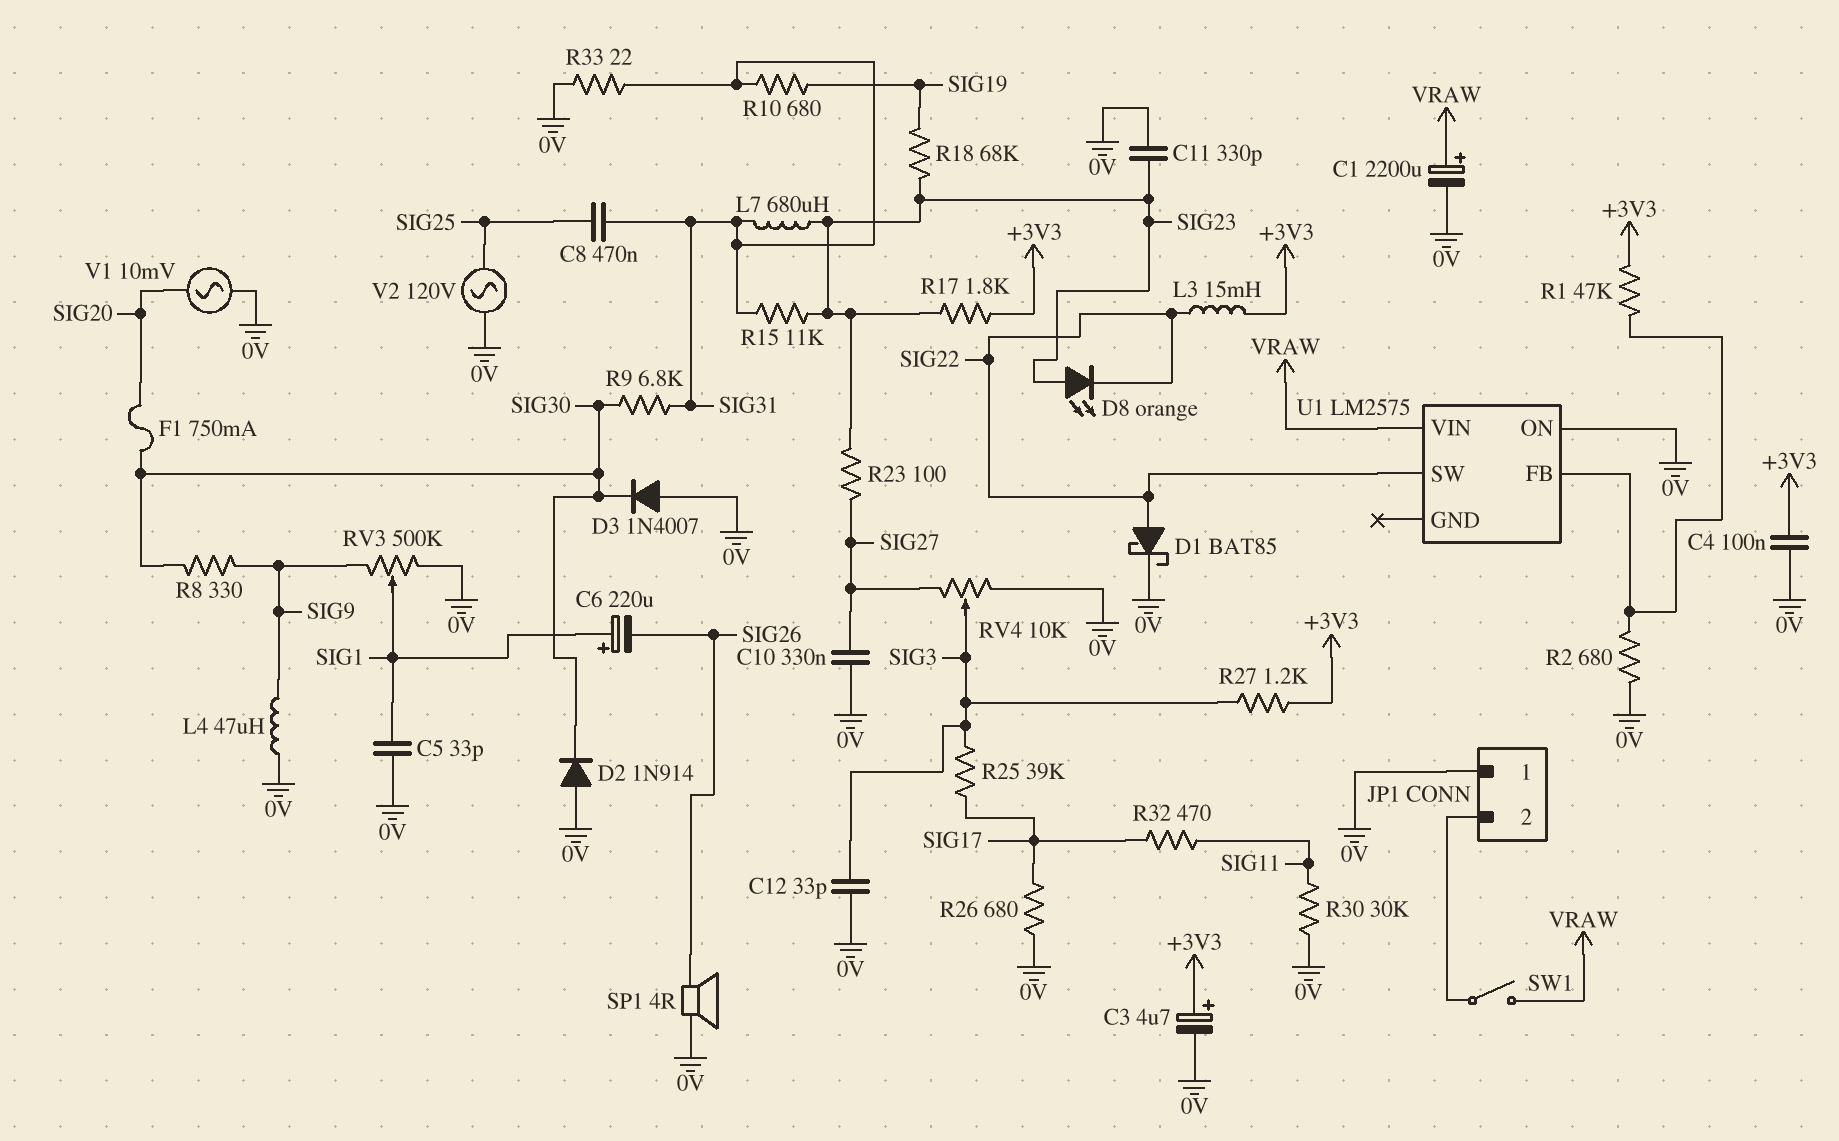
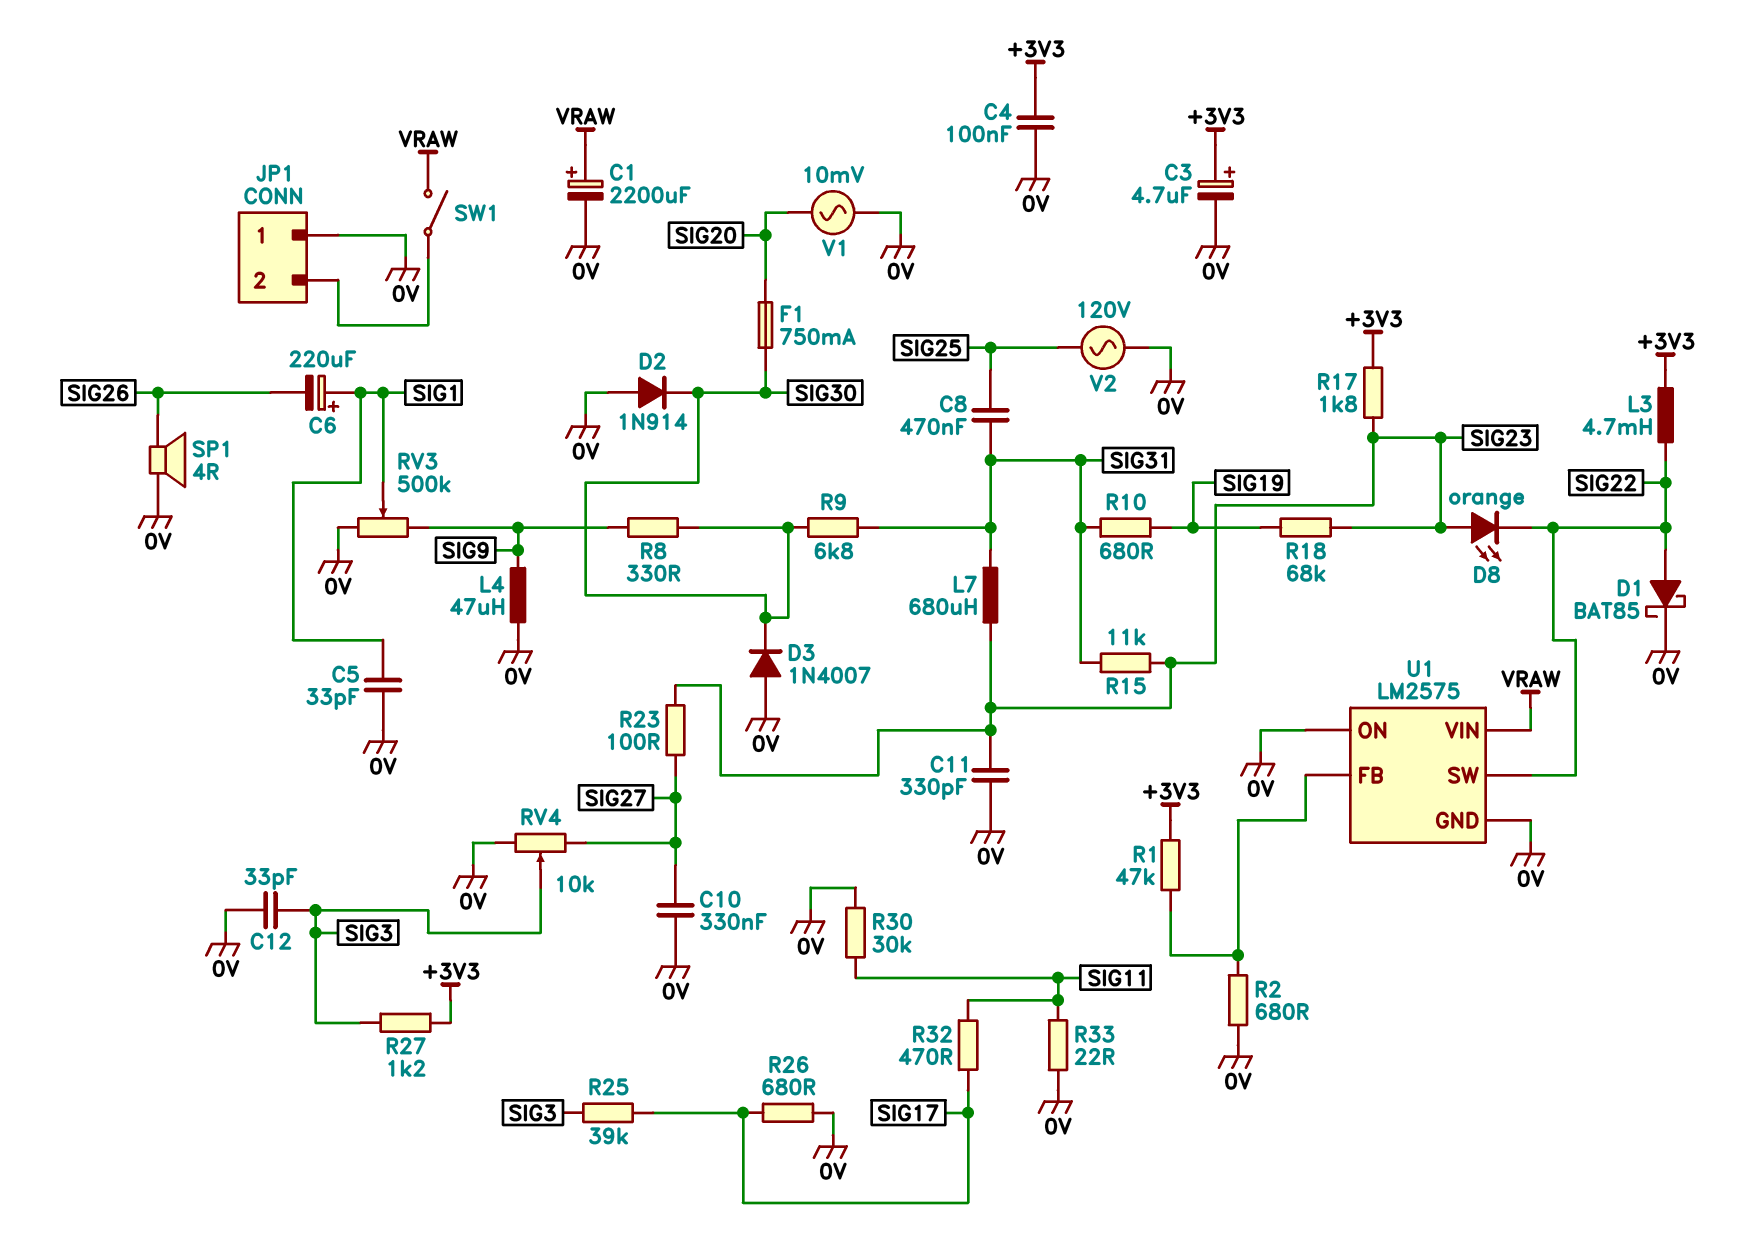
L3: 15mH (+3V3, SIG22) -> 4.7mH (+3V3, SIG22)
R33: 22 (0V, SIG31) -> 22 (0V, SIG11)
U1 pin GND: none -> 0V

